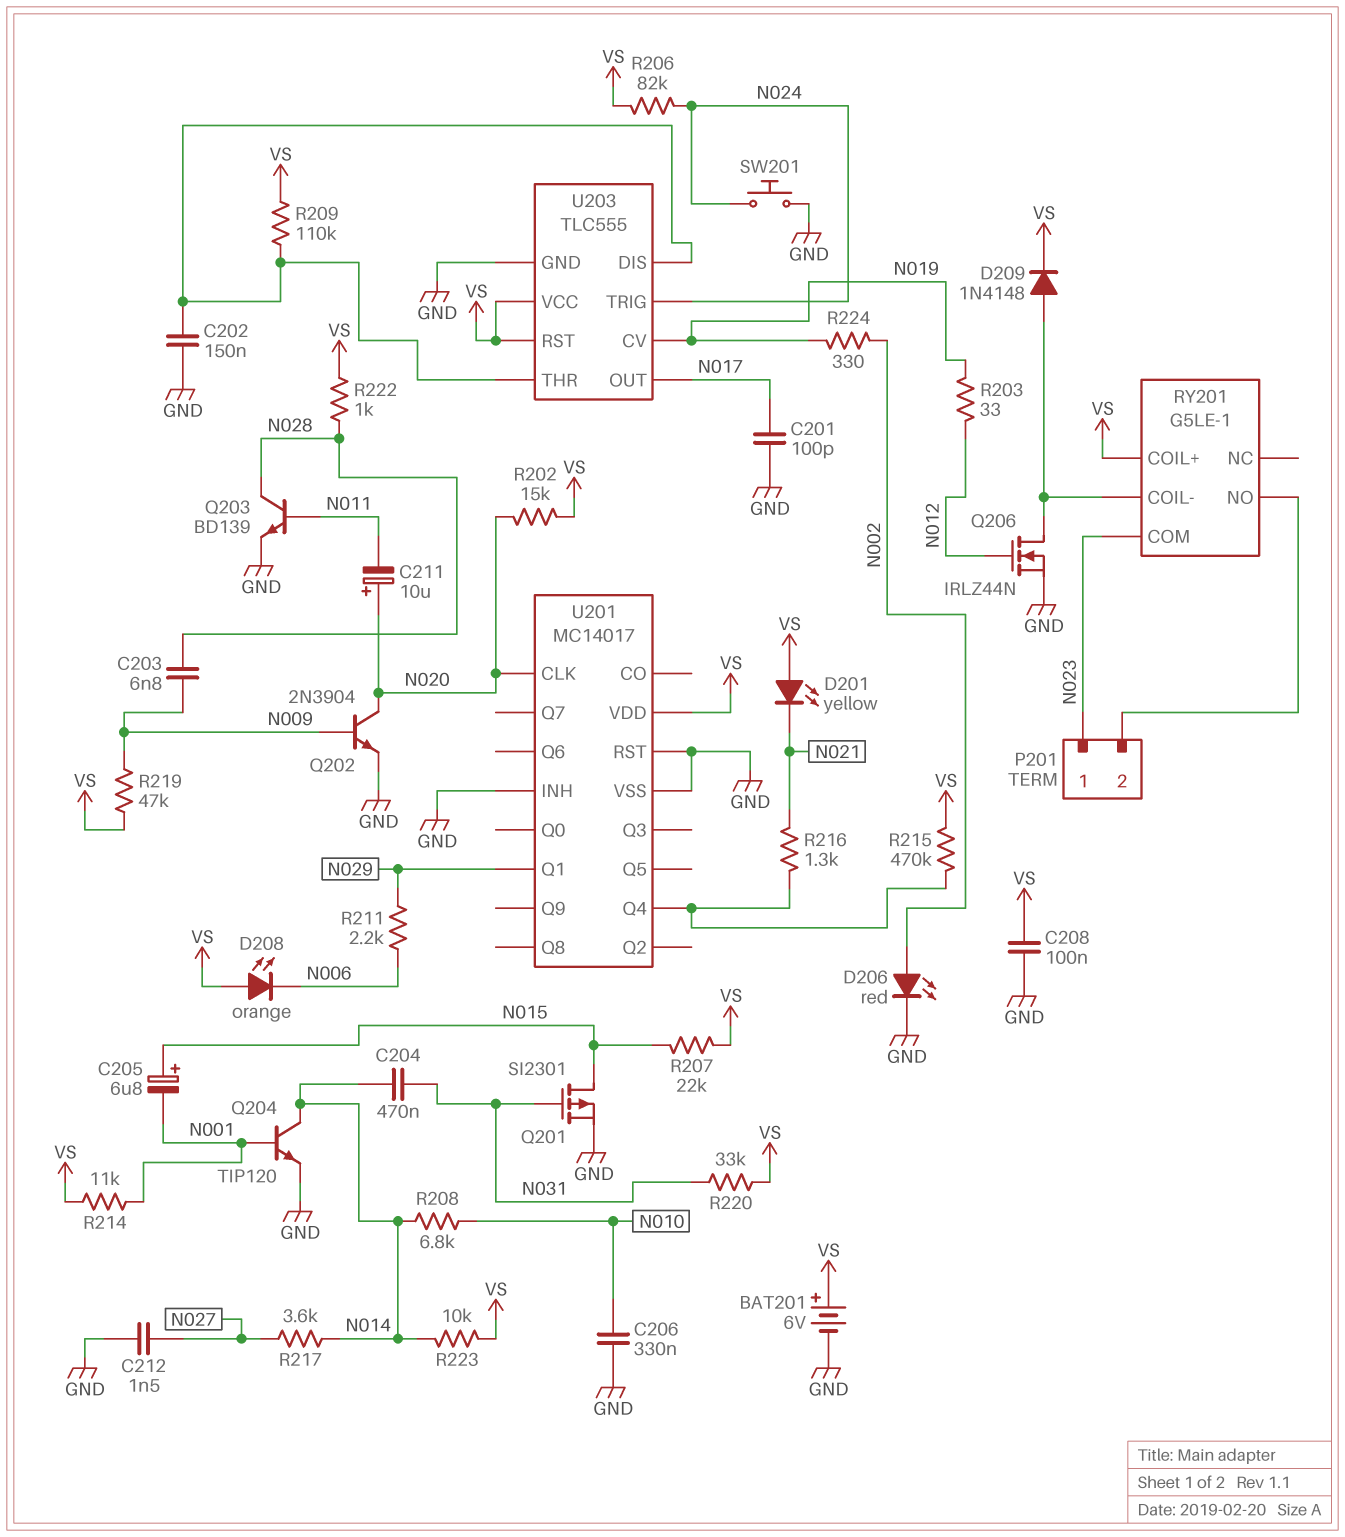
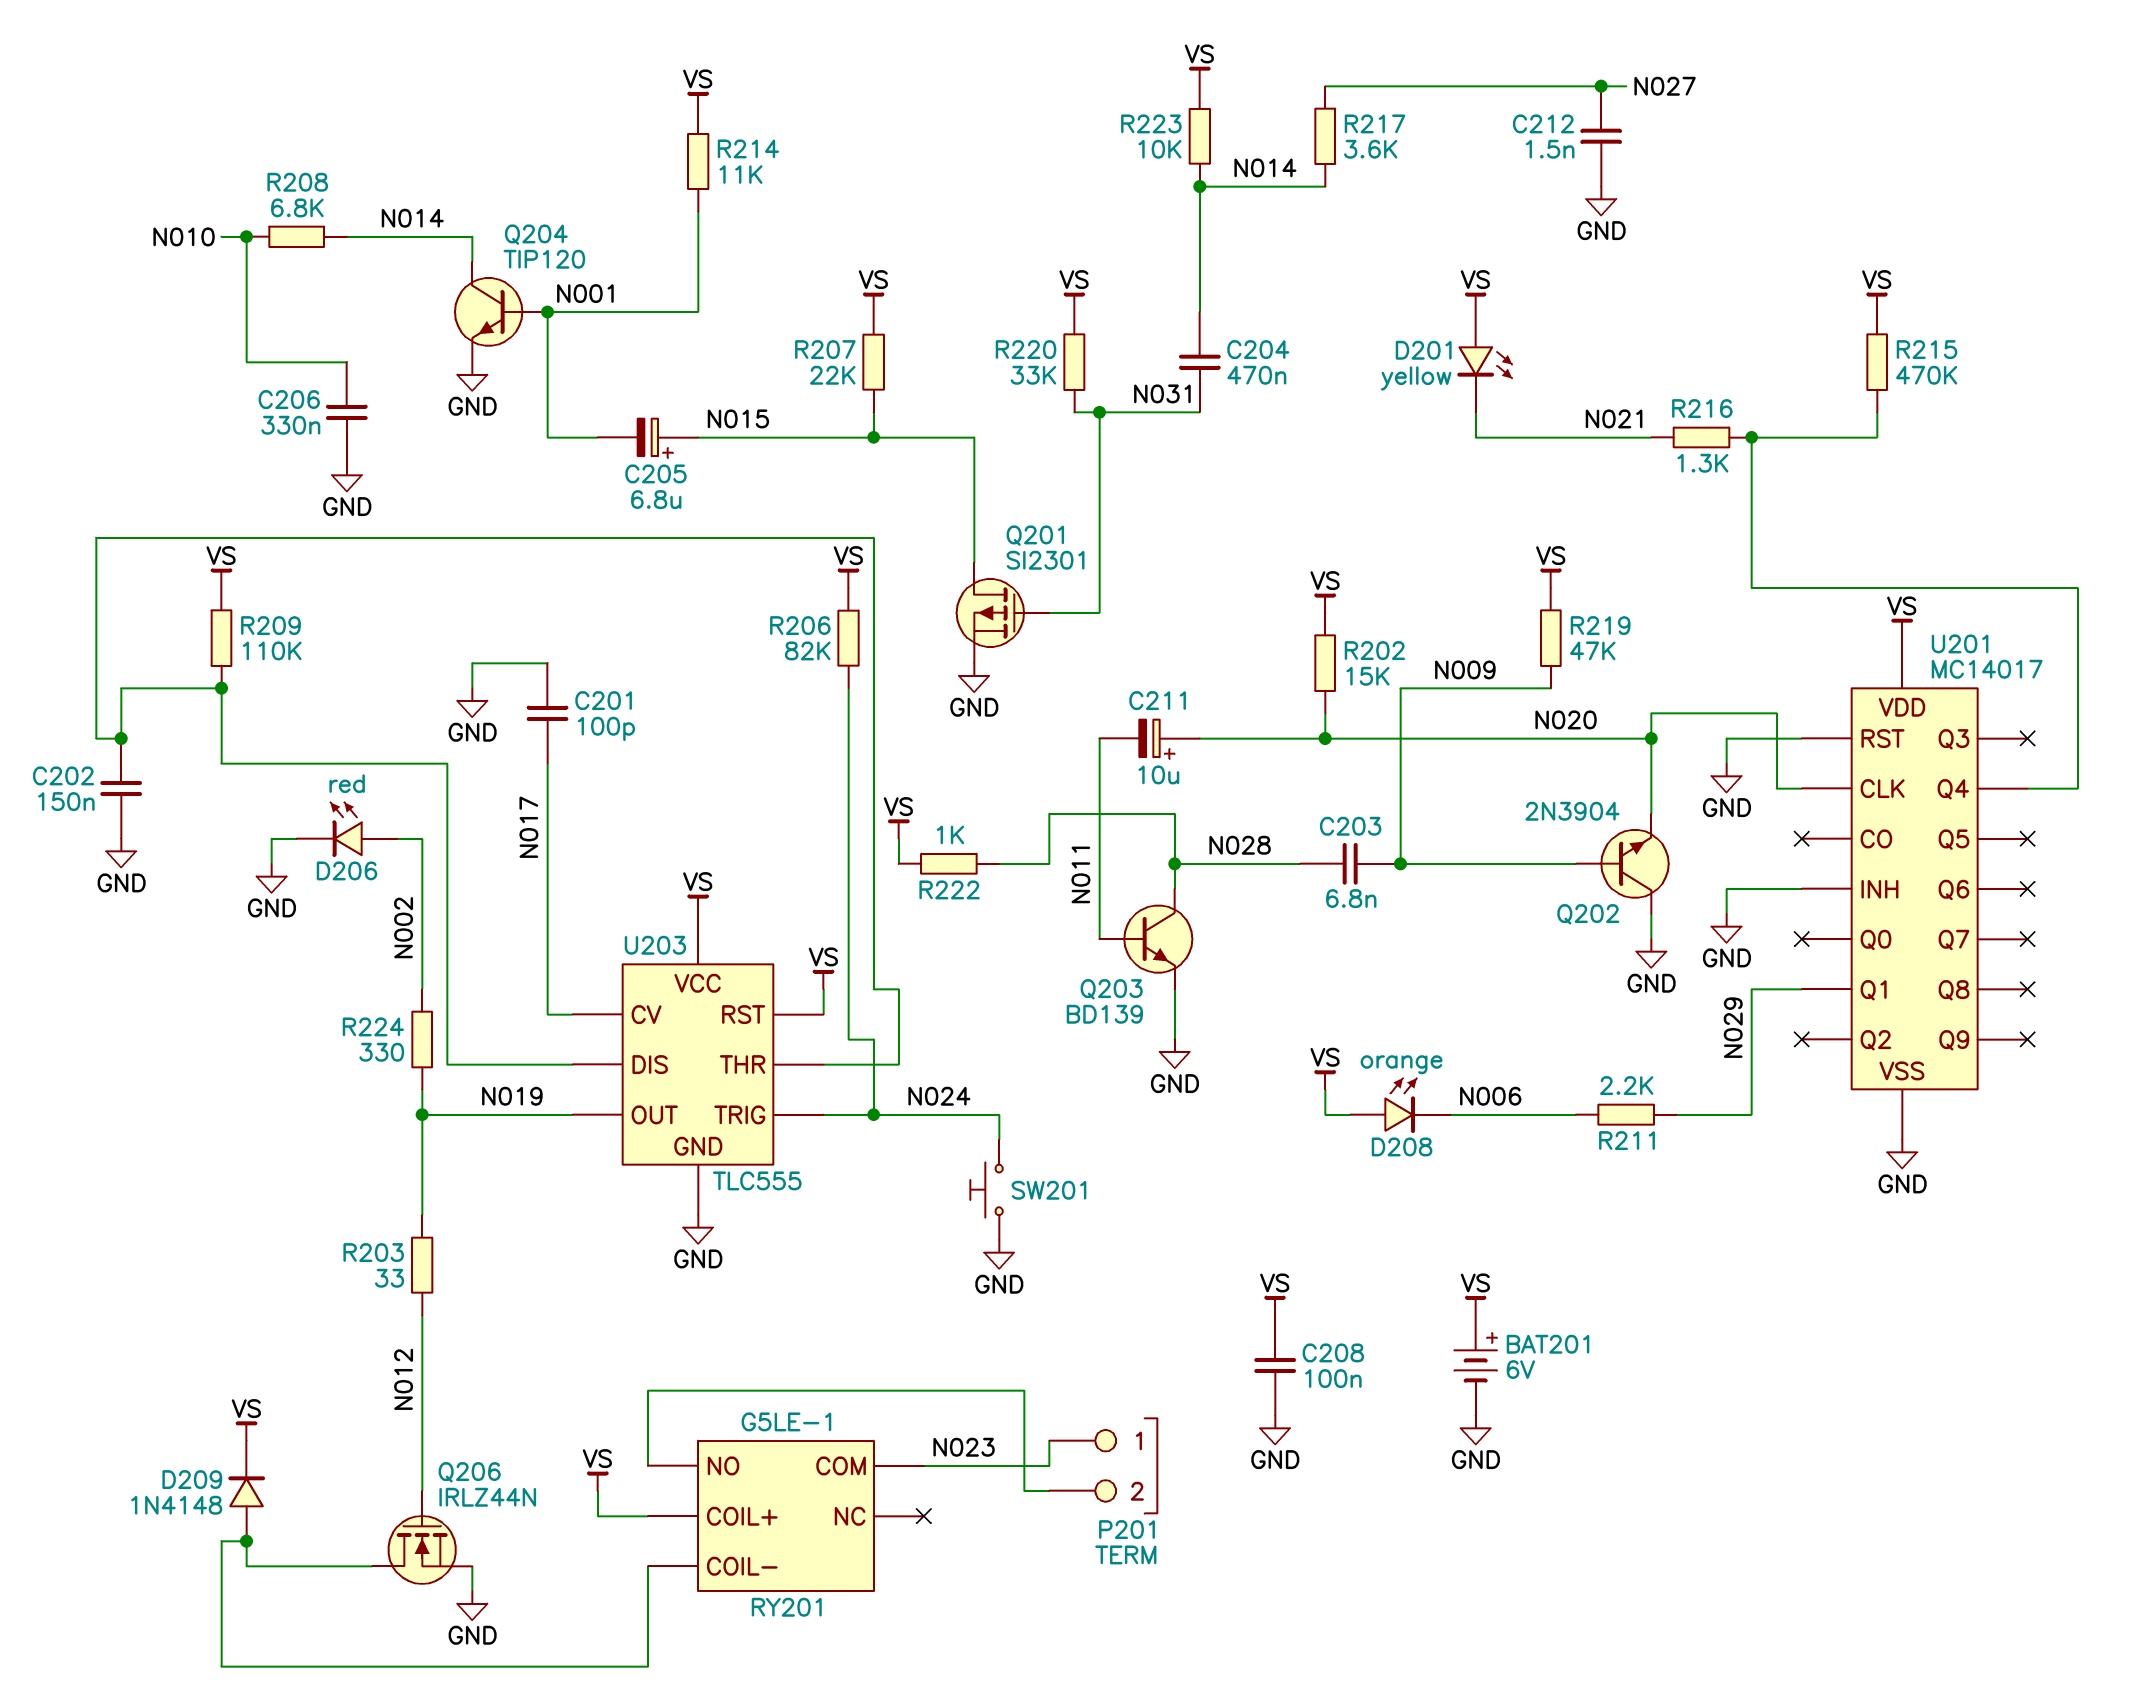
Q202: NPN 2N3904 (B N009, C N020, E GND) -> NPN 2N3904 (B N009, C GND, E N020)
U203 pin CV: N019 -> N017
U203 pin OUT: N017 -> N019

